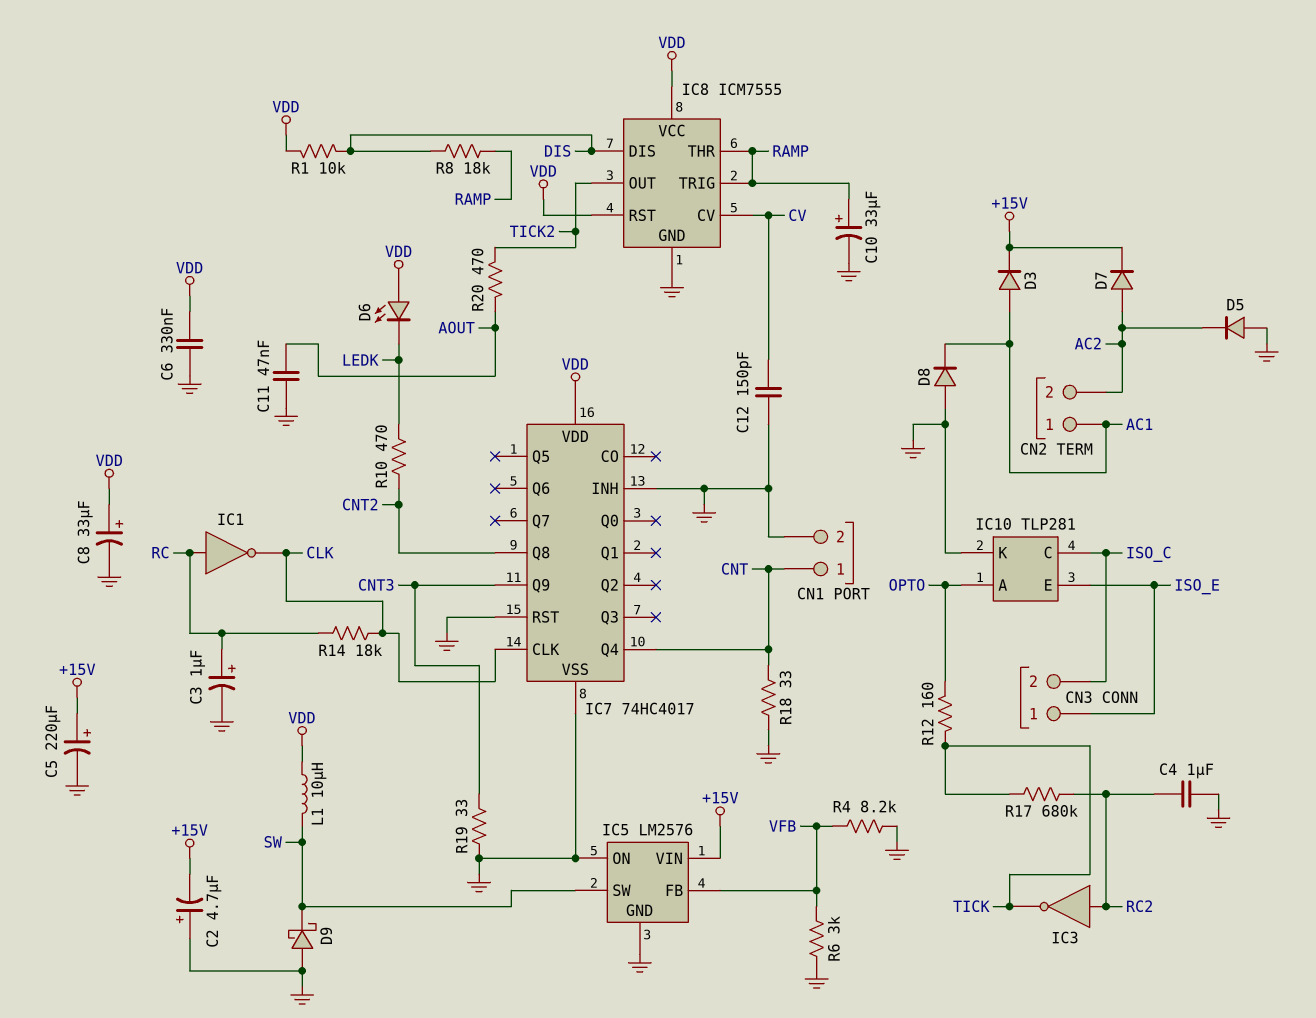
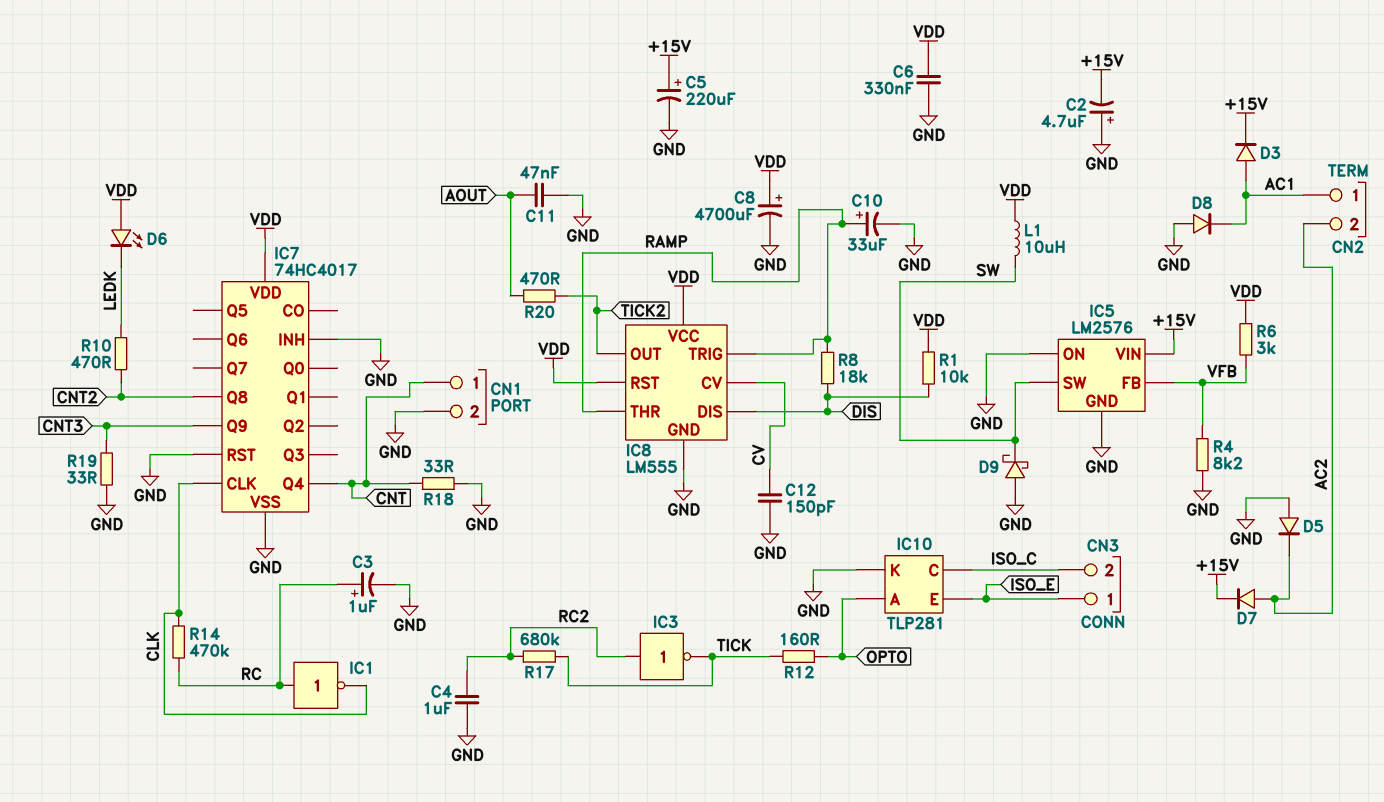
C8: 33uF (plus VDD, minus GND) -> 4700uF (plus VDD, minus GND)
IC8: ICM7555 -> LM555
R6: 3k (GND, VFB) -> 3k (VDD, VFB)
R14: 18k (CLK, RC) -> 470k (CLK, RC)

